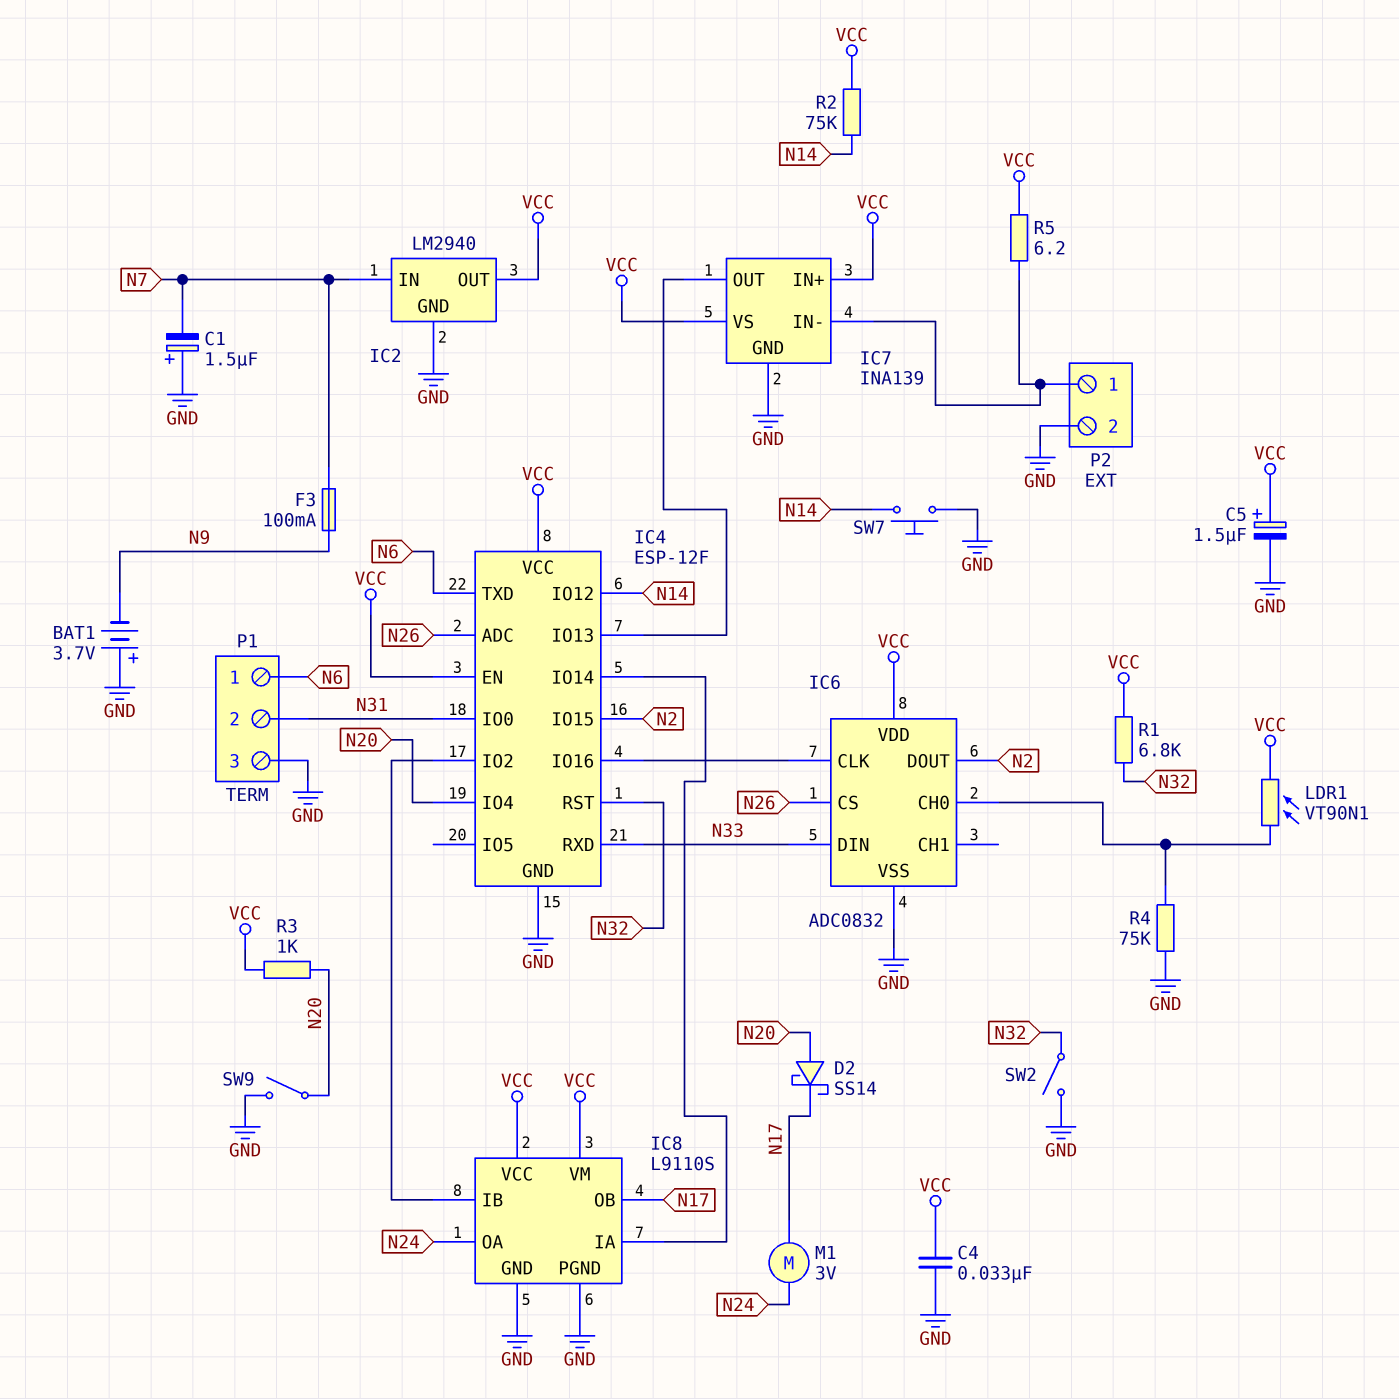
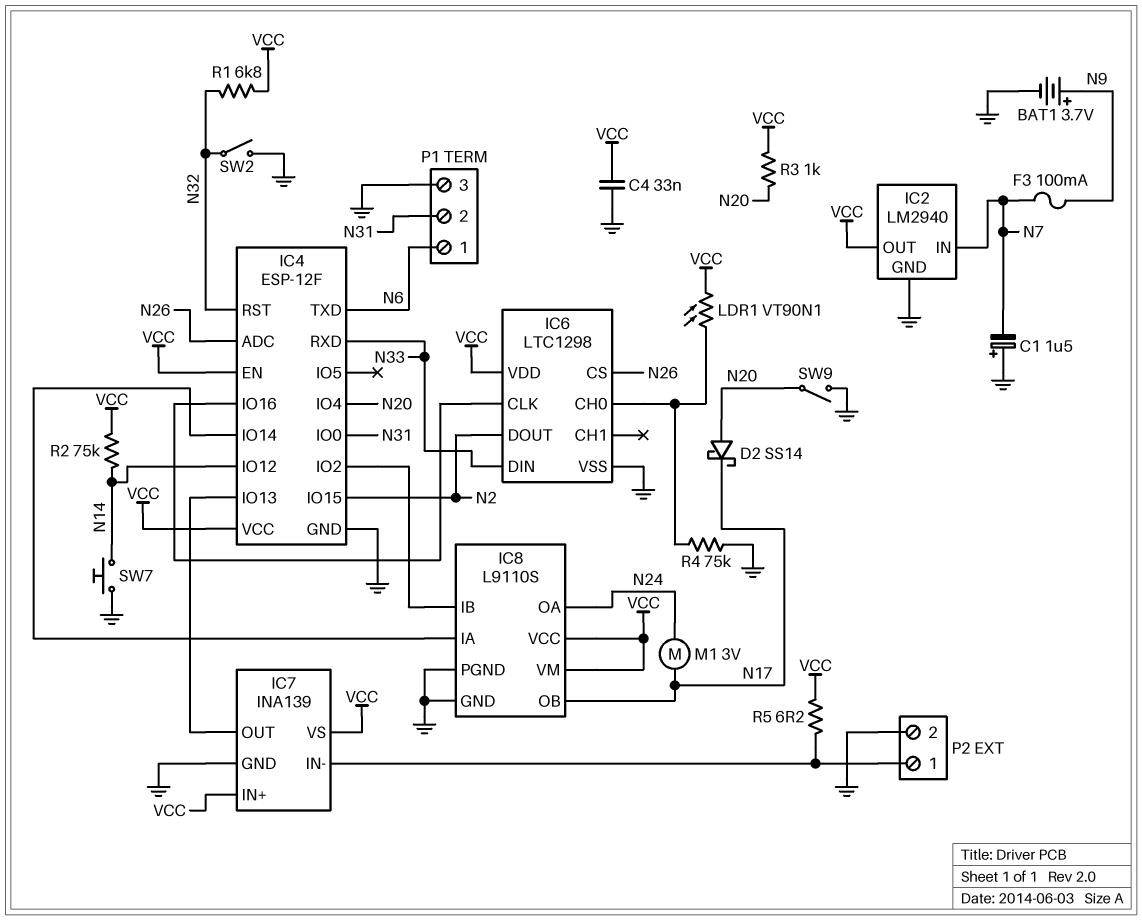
BAT1: 3.7V (plus GND, minus N9) -> 3.7V (plus N9, minus GND)
C5: 1.5uF (plus VCC, minus GND) -> none
IC6: ADC0832 -> LTC1298

